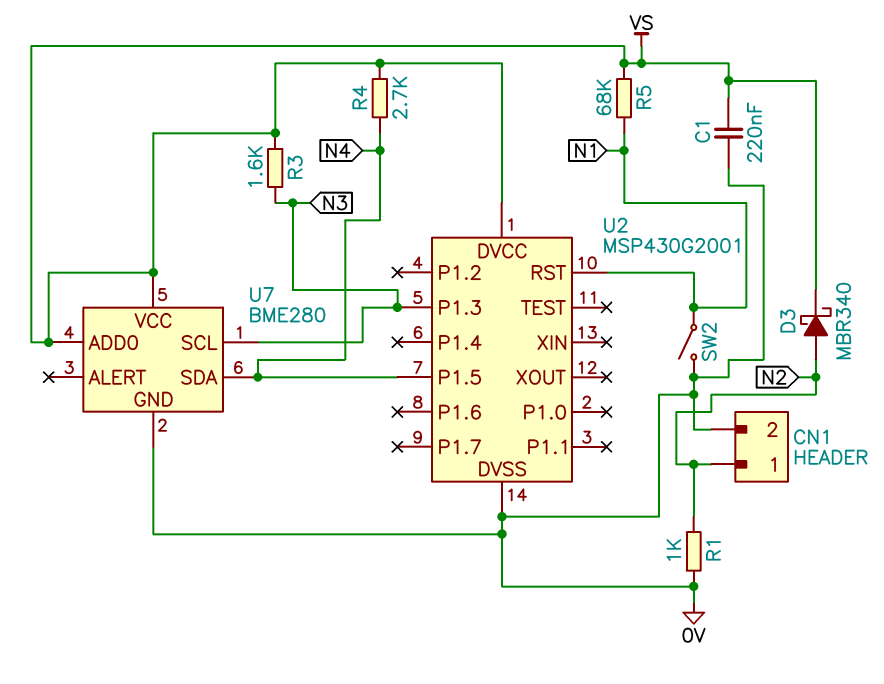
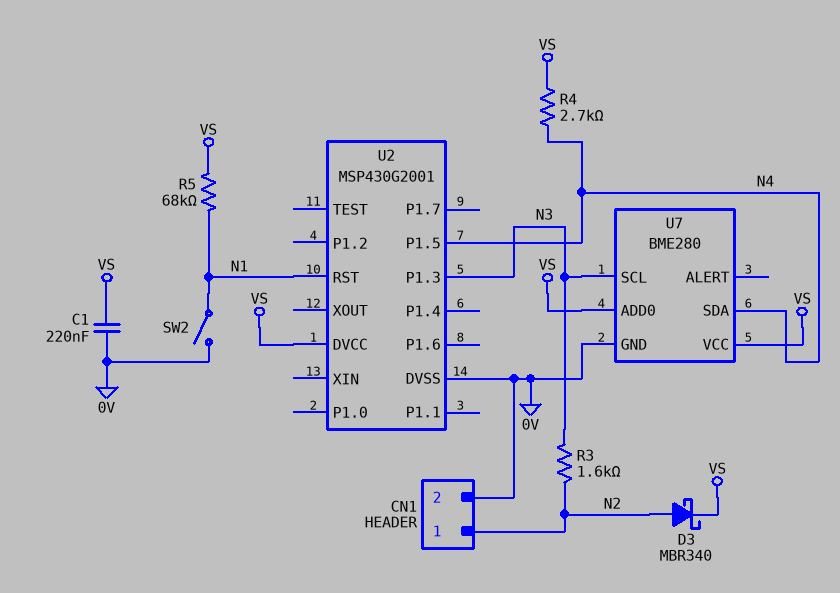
R1: 1k (0V, N2) -> none
R3: 1.6k (N3, VS) -> 1.6k (N2, N3)

